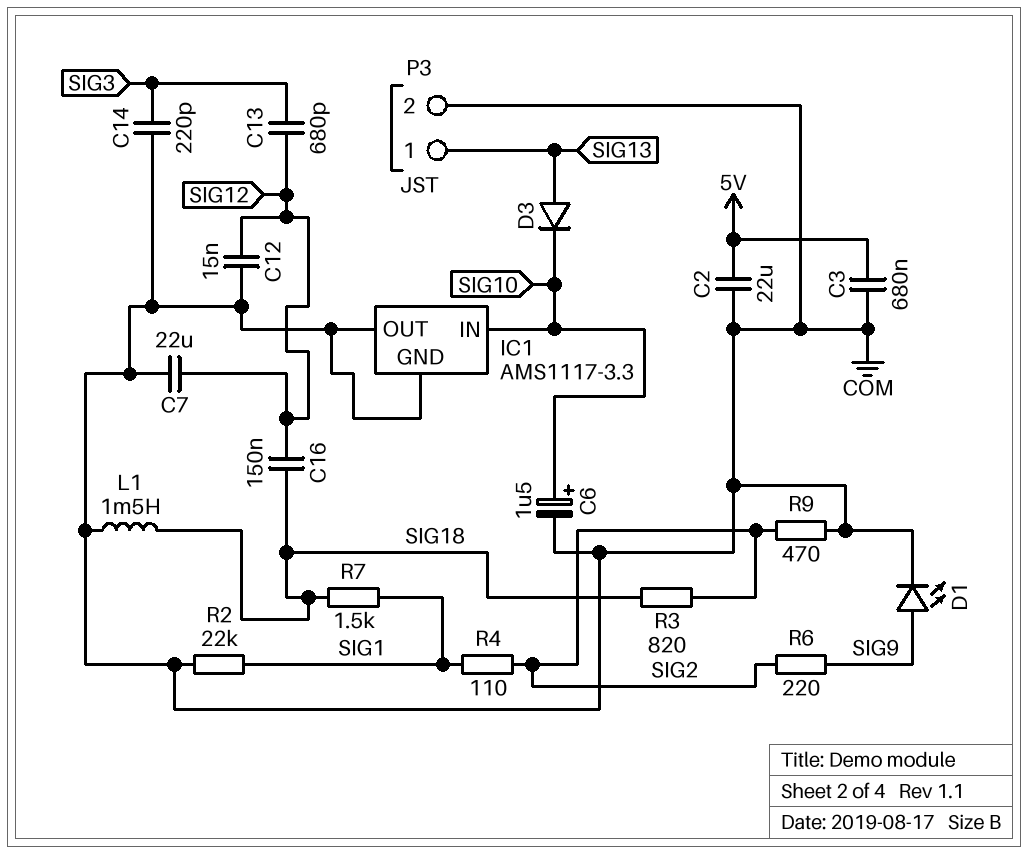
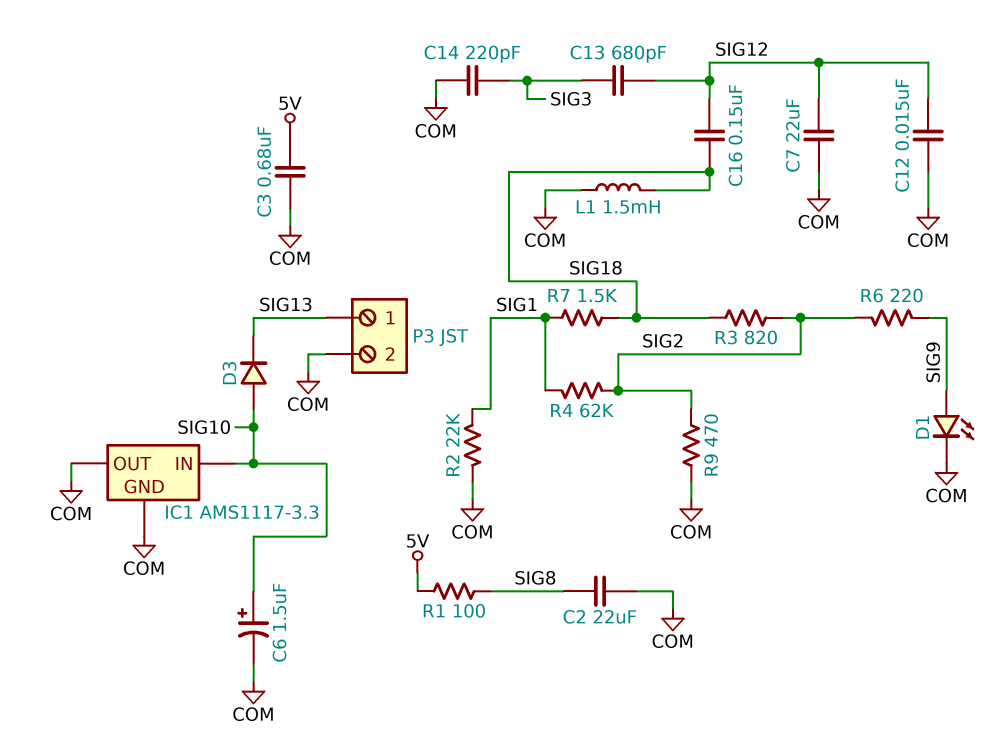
C2: 22uF (5V, COM) -> 22uF (COM, SIG8)
D3: diode (A SIG13, K SIG10) -> diode (A SIG10, K SIG13)
R1: none -> 100 (5V, SIG8)
R4: 110 (SIG1, SIG2) -> 62k (SIG1, SIG2)

